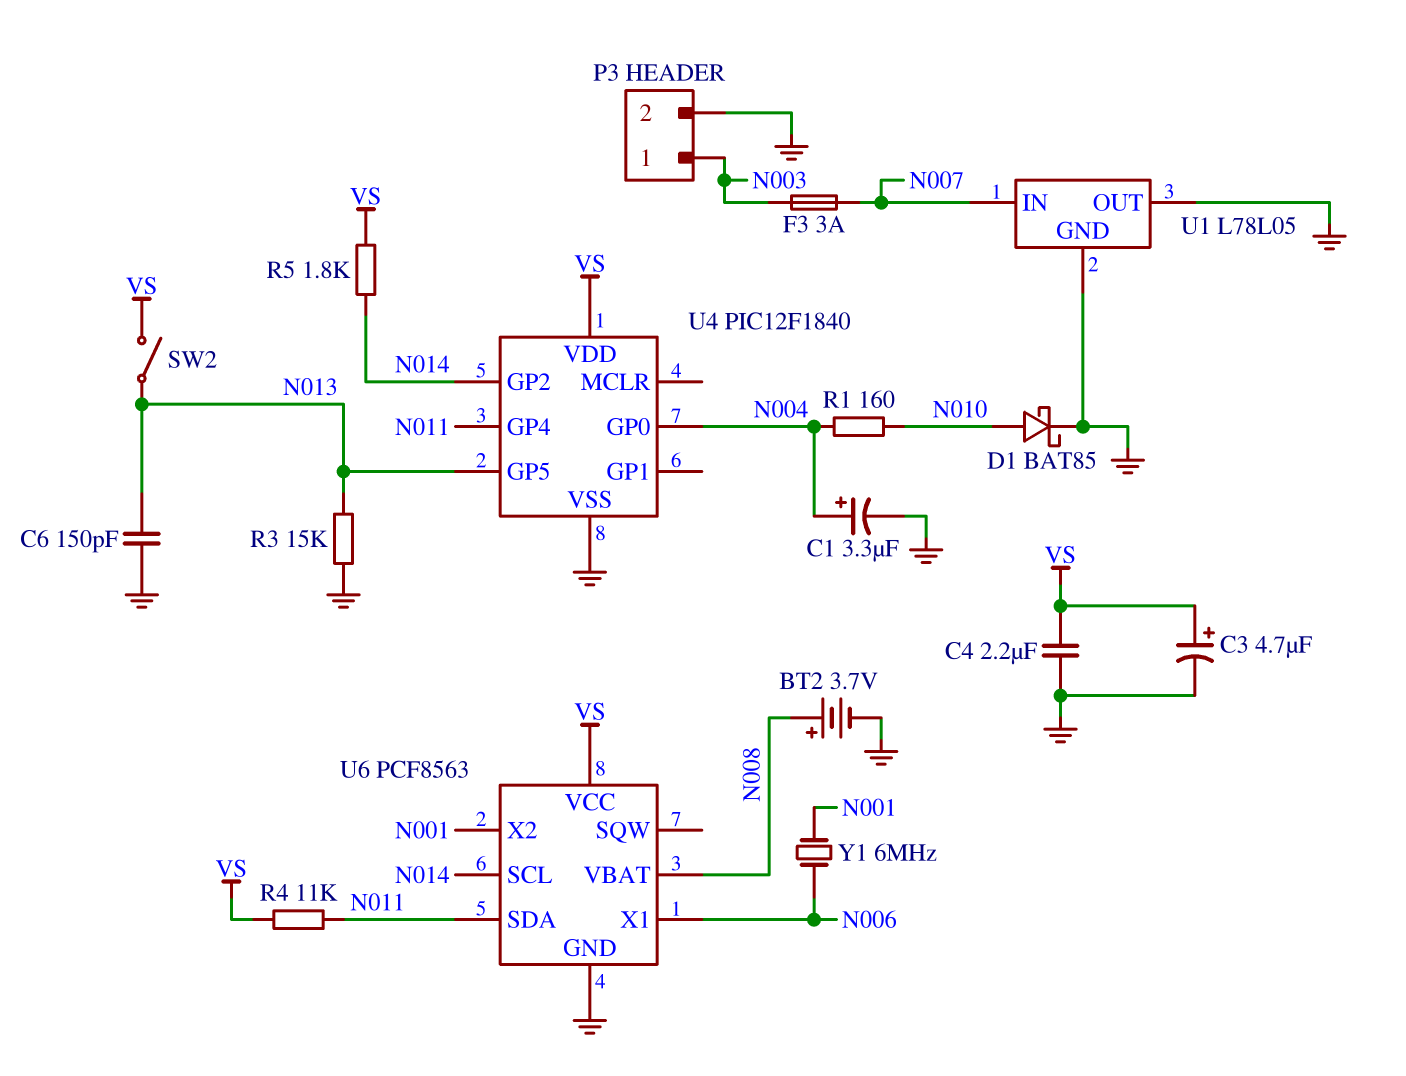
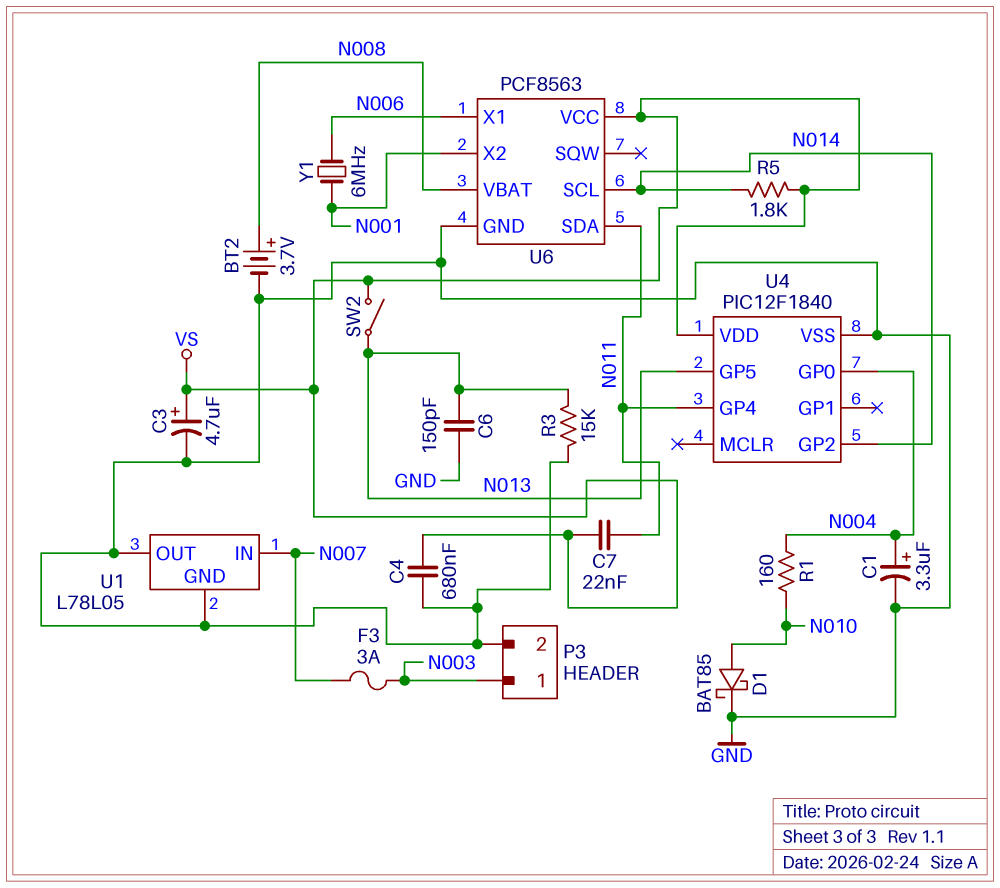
C4: 2.2uF (GND, VS) -> 680nF (GND, VS)
C7: none -> 22nF (N011, VS)
R4: 11k (N011, VS) -> none

